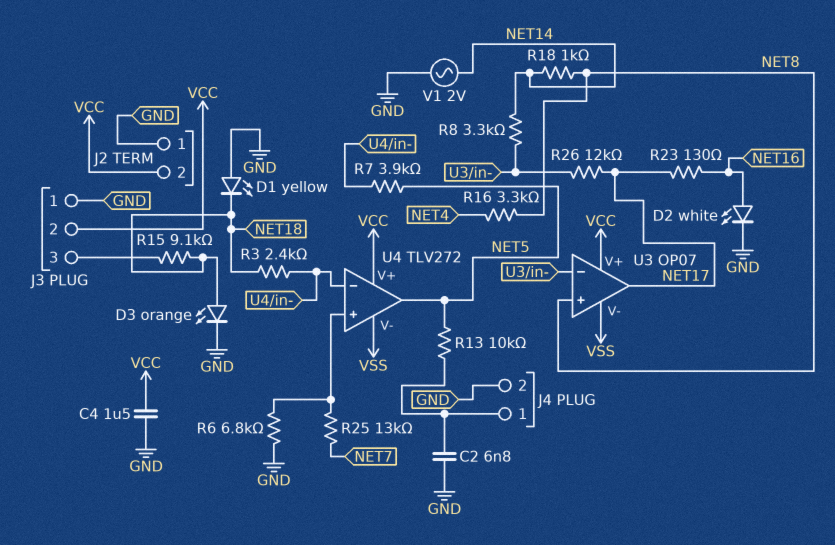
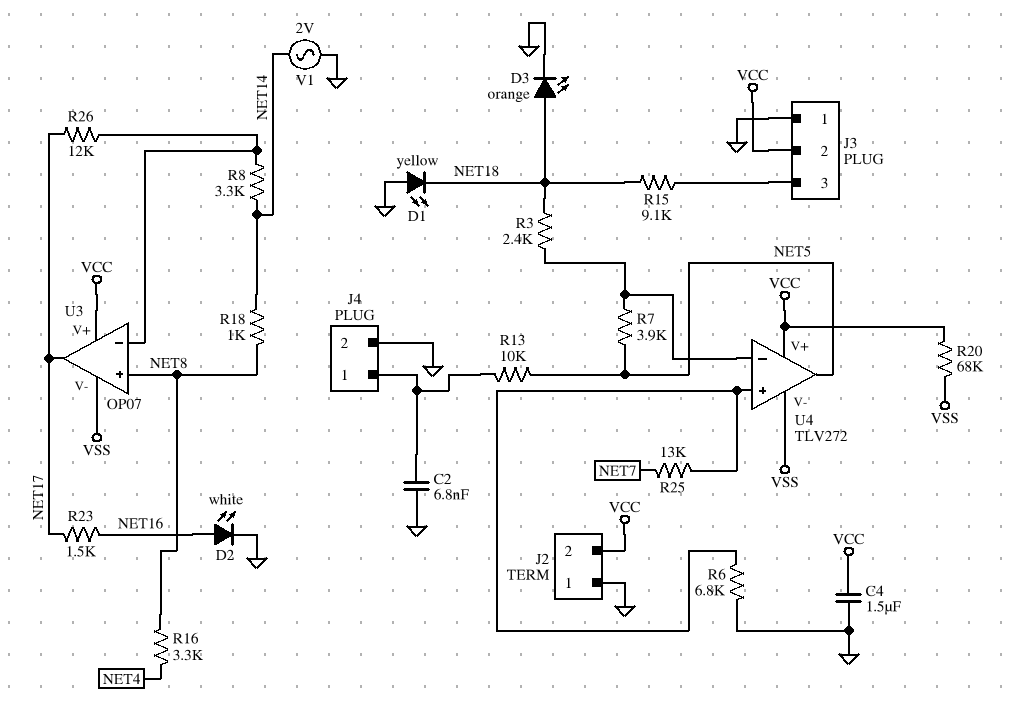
R20: none -> 68k (VCC, VSS)
R23: 130 (NET16, NET17) -> 1.5k (NET16, NET17)

